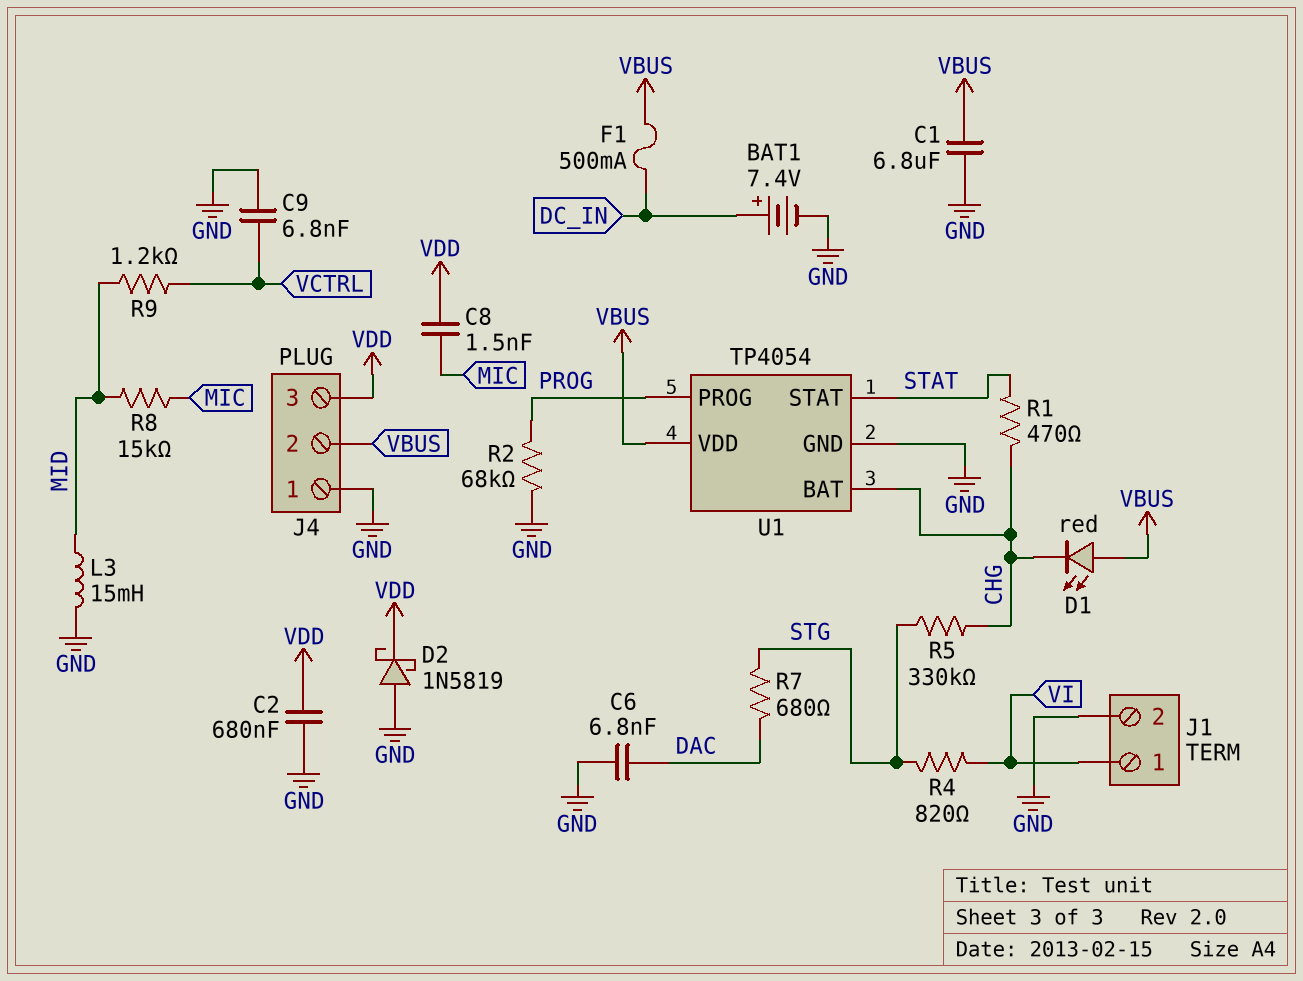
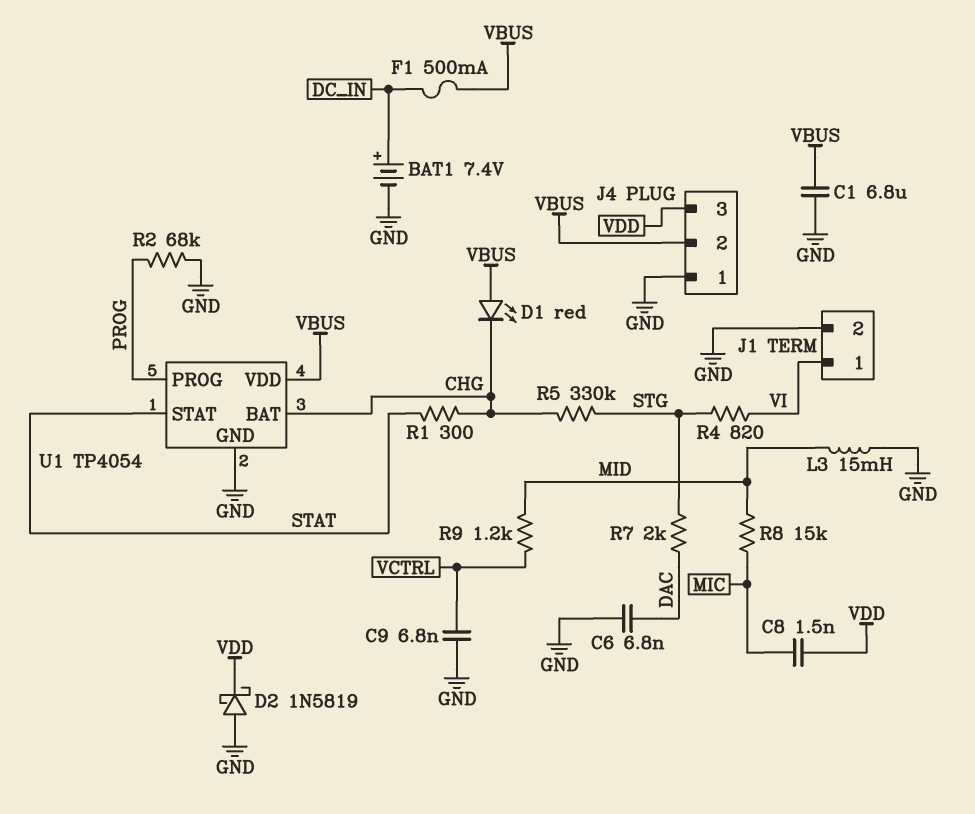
C2: 680nF (GND, VDD) -> none
R1: 470 (CHG, STAT) -> 300 (CHG, STAT)
R7: 680 (DAC, STG) -> 2k (DAC, STG)

